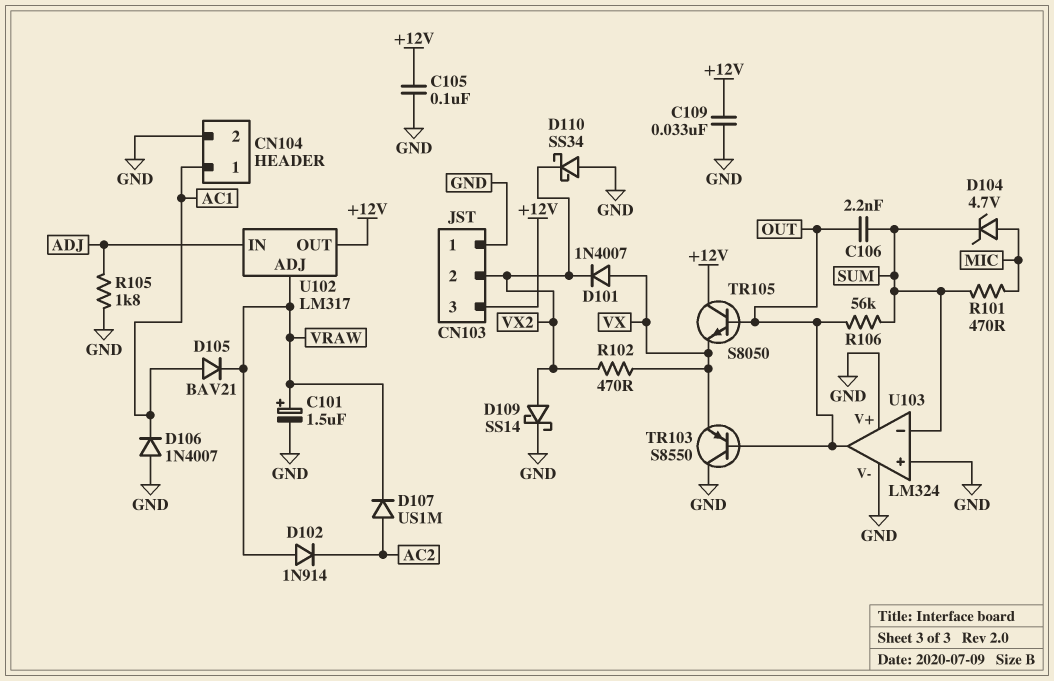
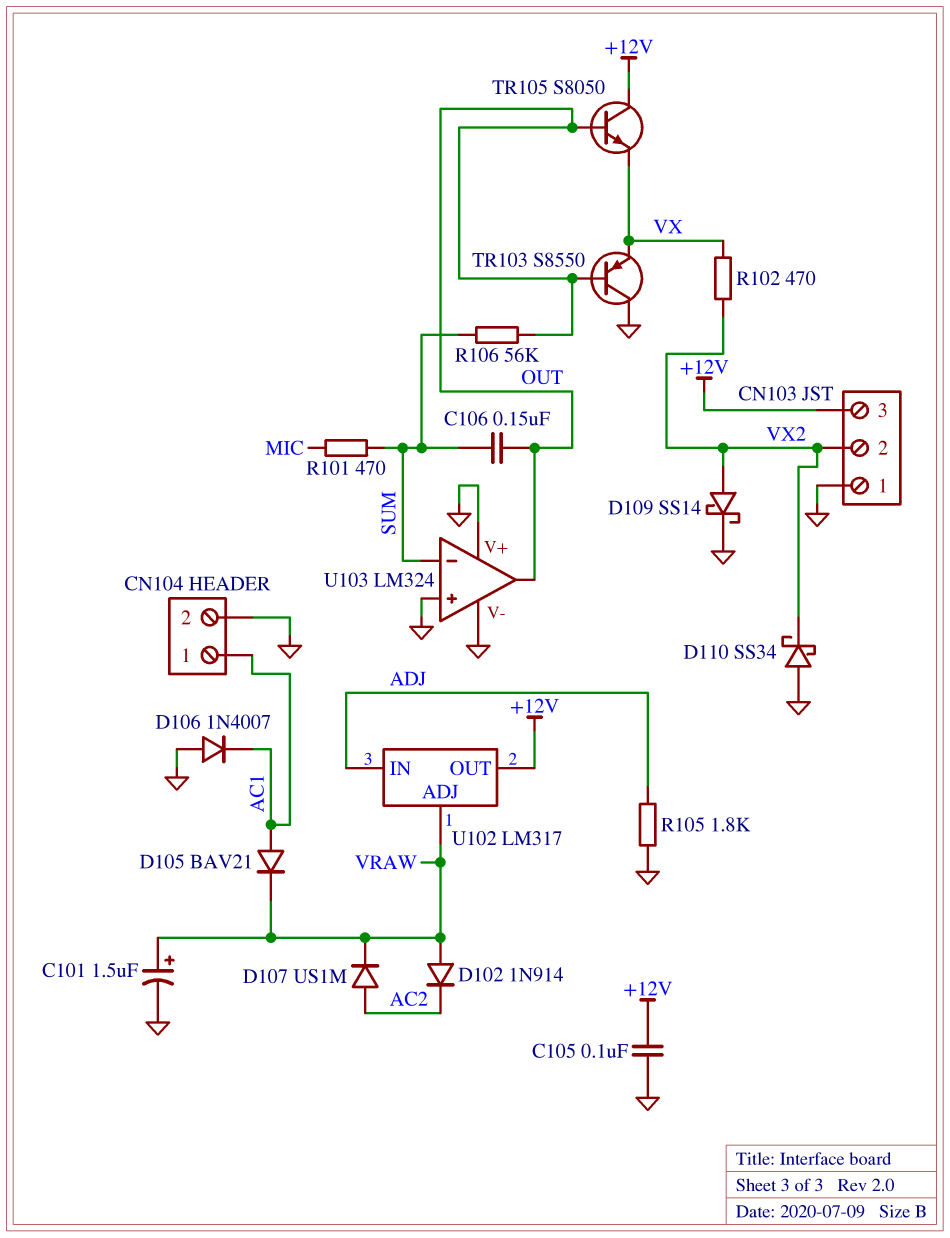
C106: 2.2nF (OUT, SUM) -> 150nF (OUT, SUM)
C109: 33nF (+12V, GND) -> none
D101: diode 1N4007 (A VX, K VX2) -> none
D104: zener 4.7V (A MIC, K SUM) -> none

